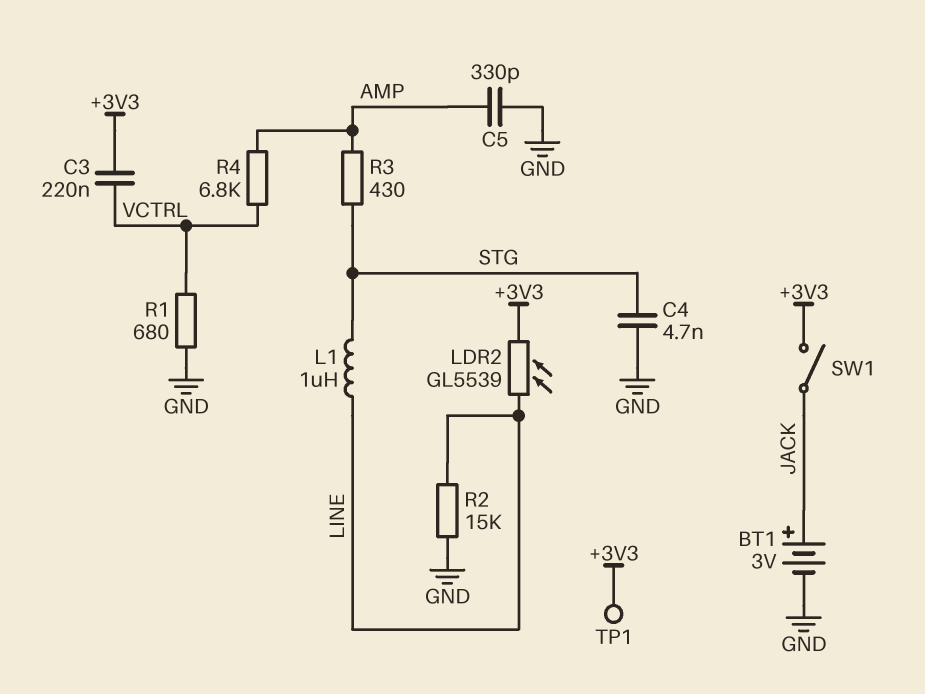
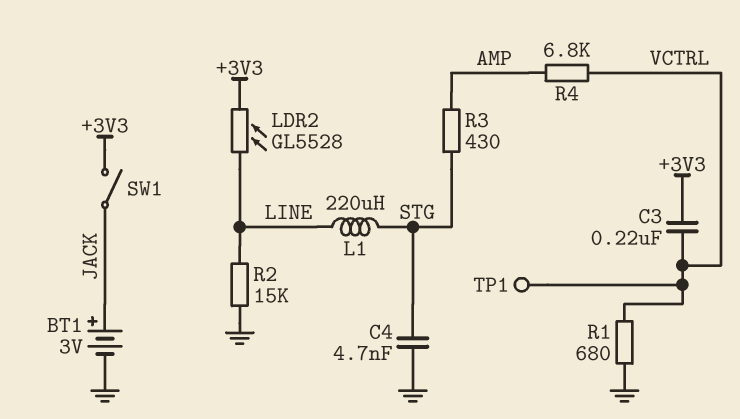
C5: 330pF (AMP, GND) -> none
L1: 1uH (LINE, STG) -> 220uH (LINE, STG)
LDR2: GL5539 (+3V3, LINE) -> GL5528 (+3V3, LINE)
TP1: test point (+3V3) -> test point (VCTRL)

